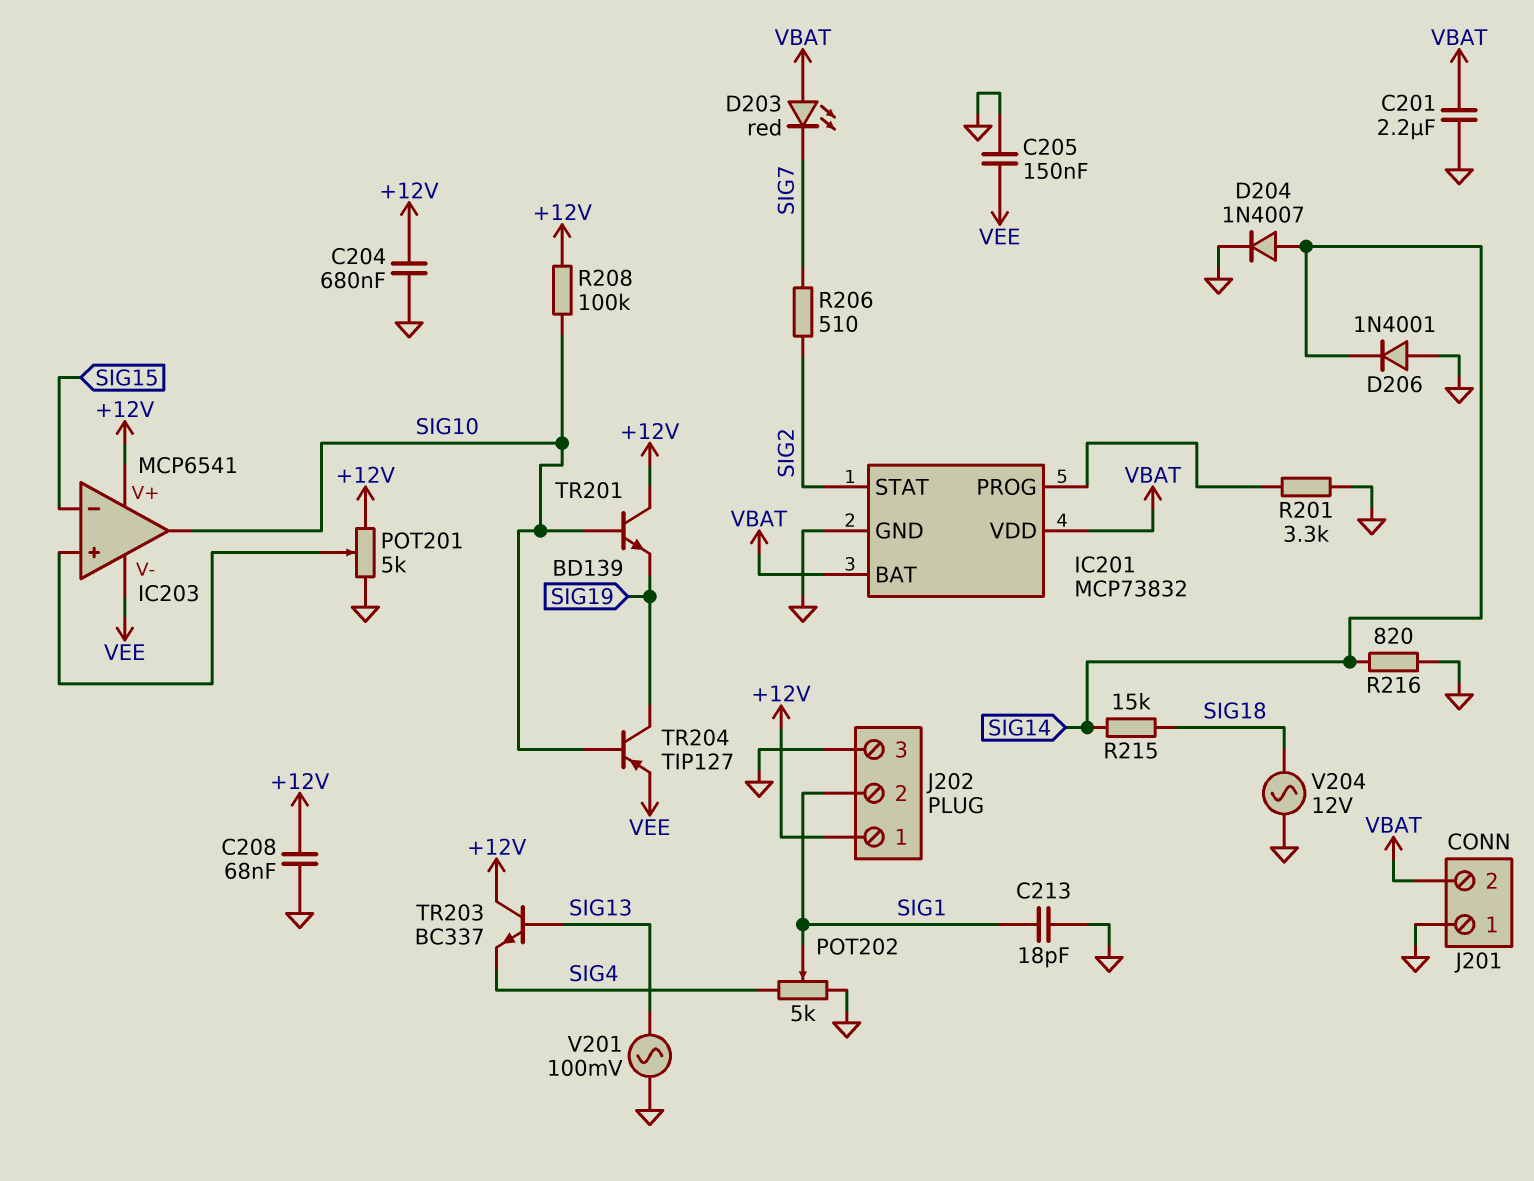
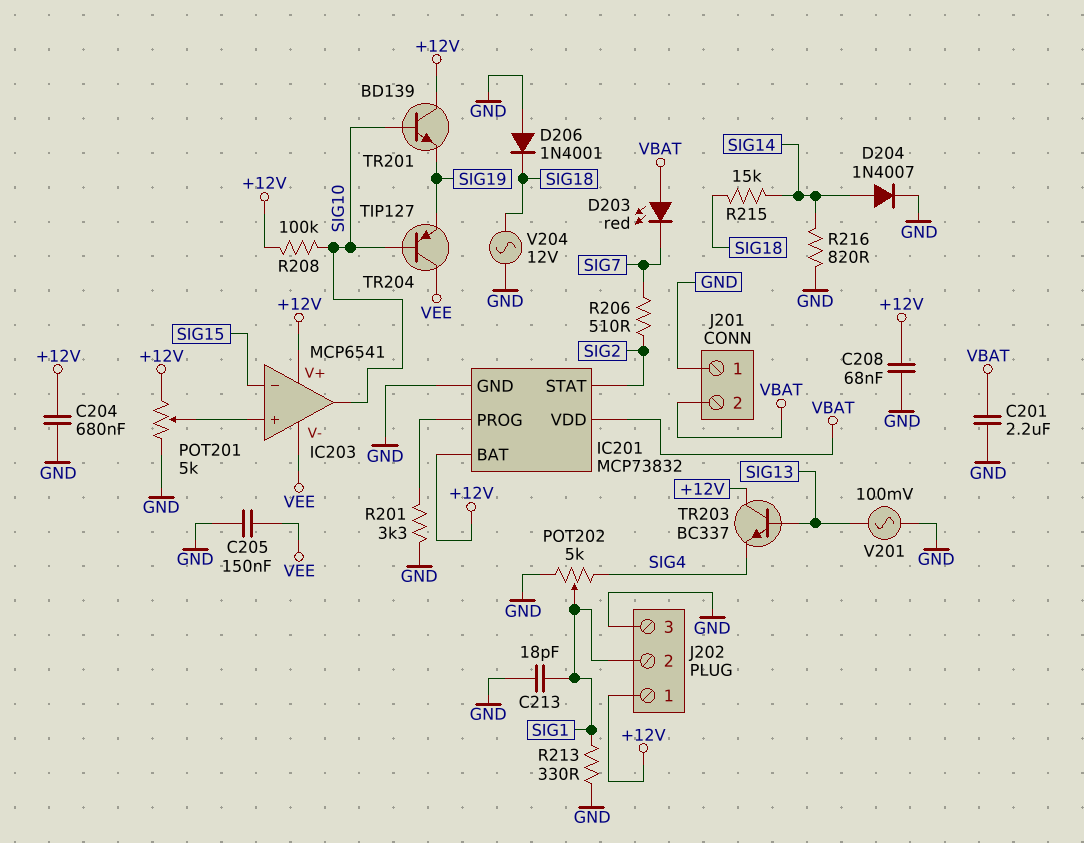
D206: diode 1N4001 (A GND, K SIG14) -> diode 1N4001 (A GND, K SIG18)
IC201 pin BAT: VBAT -> +12V
R213: none -> 330 (GND, SIG1)
TR204: PNP TIP127 (B SIG10, C SIG19, E VEE) -> PNP TIP127 (B SIG10, C VEE, E SIG19)

